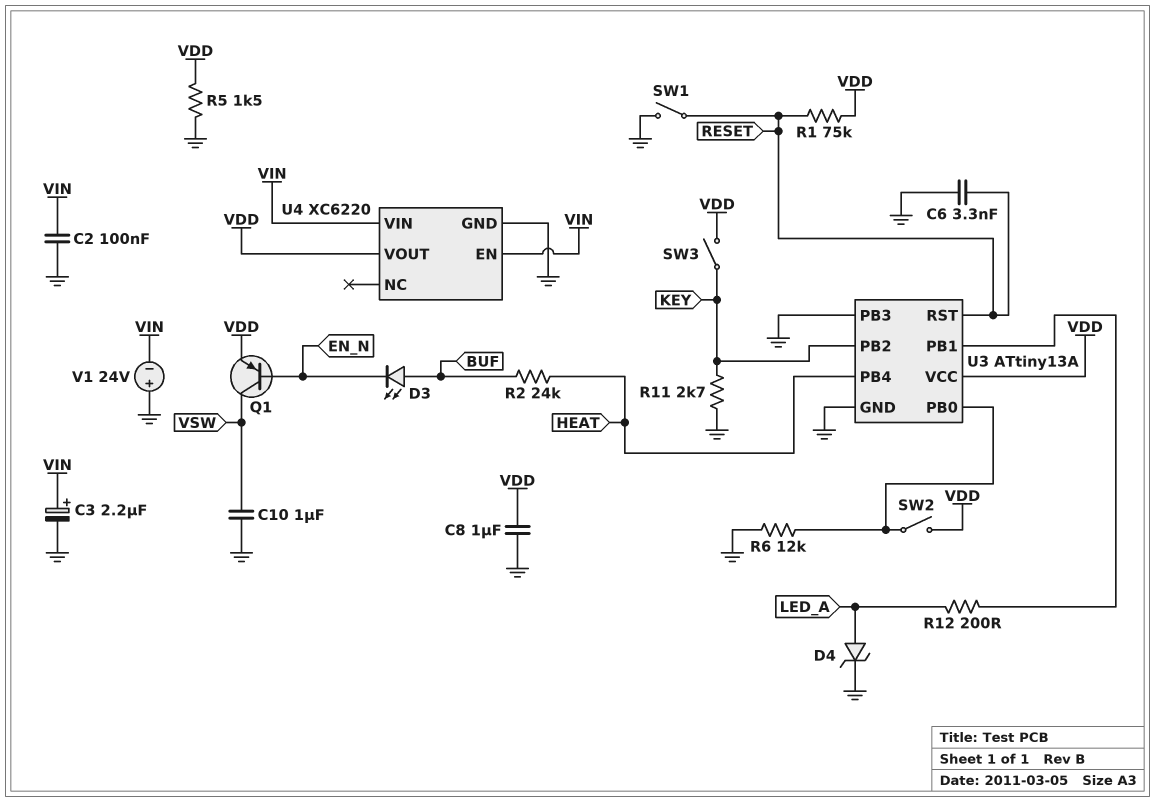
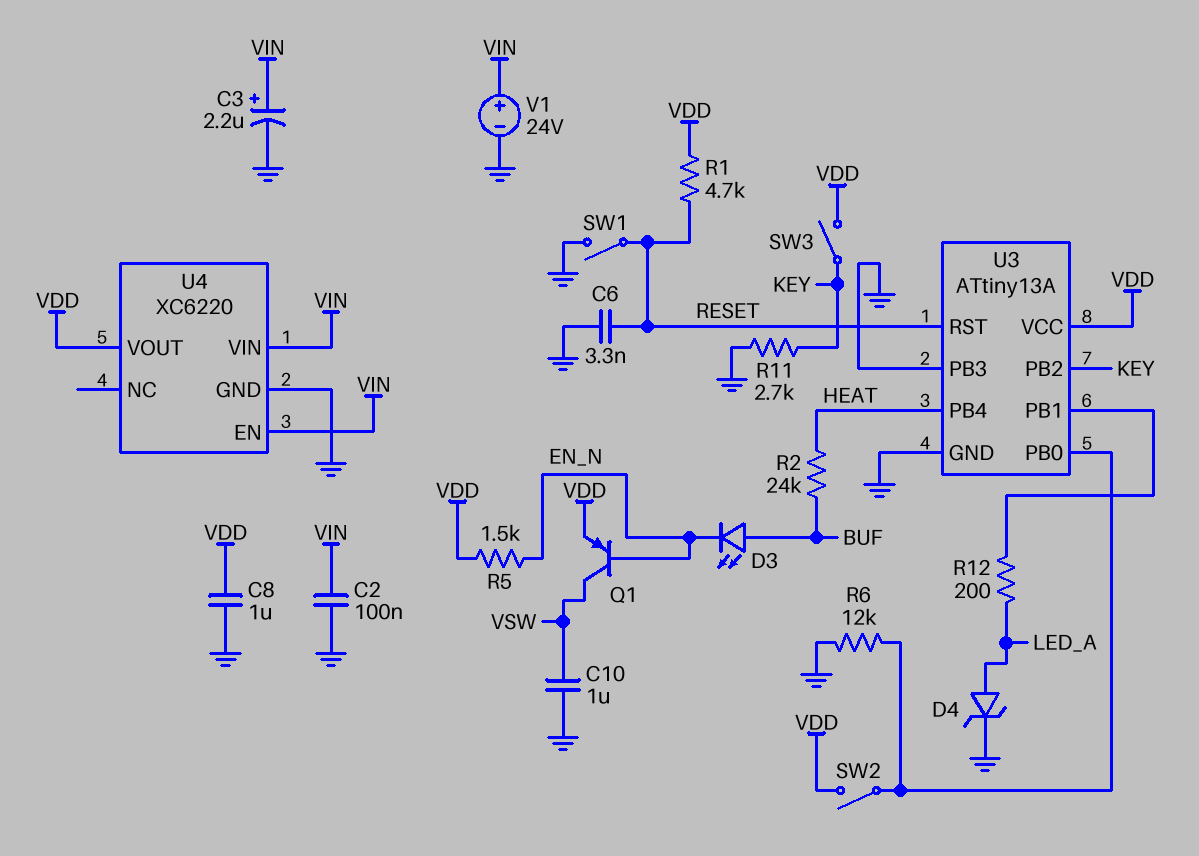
R1: 75k (RESET, VDD) -> 4.7k (RESET, VDD)
R5: 1.5k (GND, VDD) -> 1.5k (EN_N, VDD)
V1: 24V (plus GND, minus VIN) -> 24V (plus VIN, minus GND)

